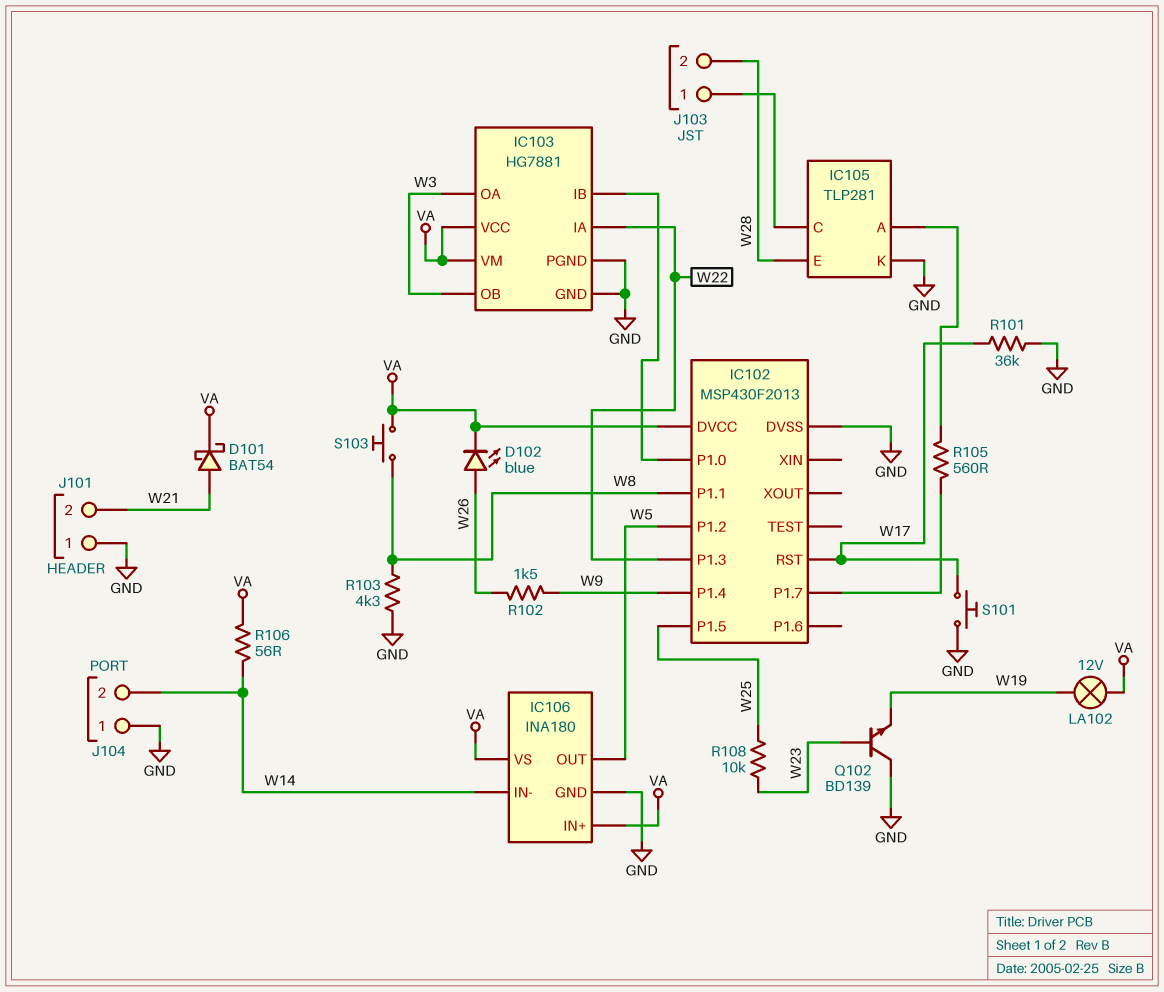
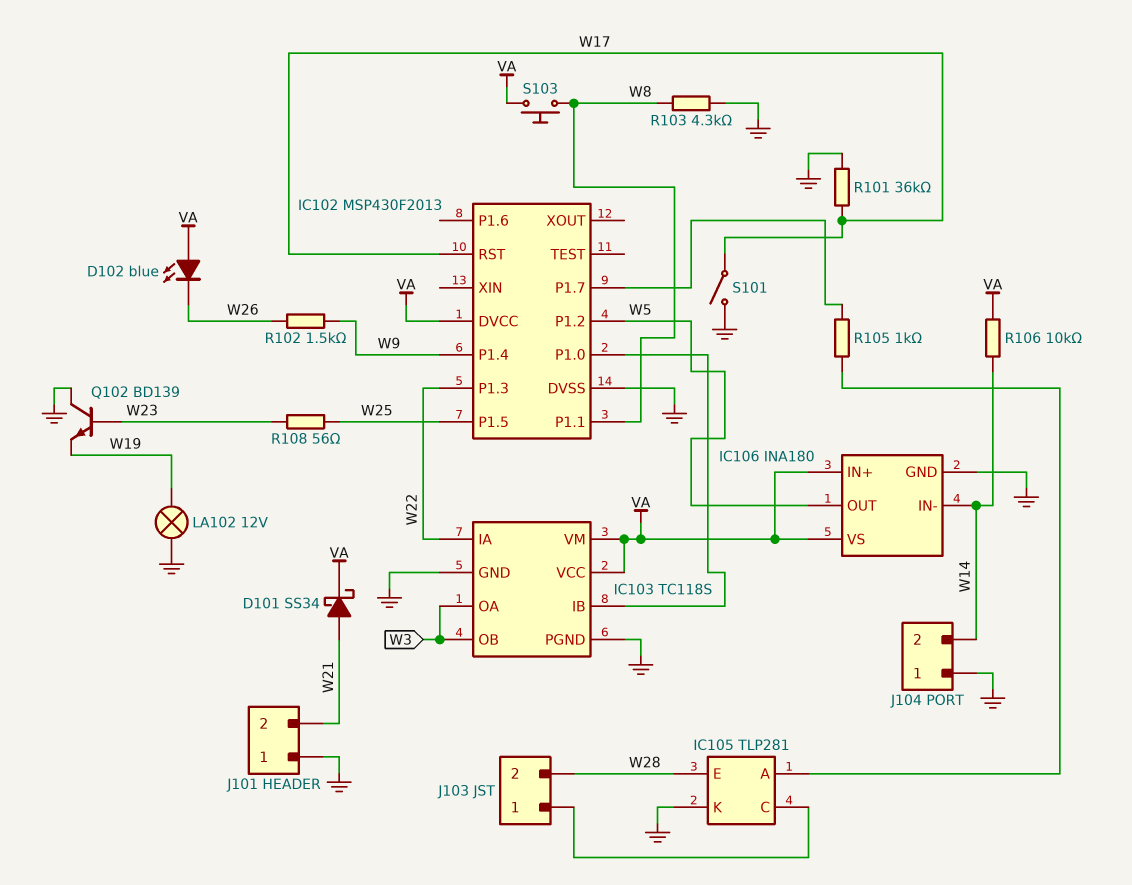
D101: schottky BAT54 (A W21, K VA) -> schottky SS34 (A W21, K VA)
D102: LED blue (A W26, K VA) -> LED blue (A VA, K W26)
IC103: HG7881 -> TC118S
LA102: lamp 12V (VA, W19) -> lamp 12V (GND, W19)
R105: 560 (IC102/P1.7, IC105/A) -> 1k (IC102/P1.7, IC105/A)
R106: 56 (VA, W14) -> 10k (VA, W14)
R108: 10k (W23, W25) -> 56 (W23, W25)
S101: button (GND, W17) -> switch (GND, W17)

